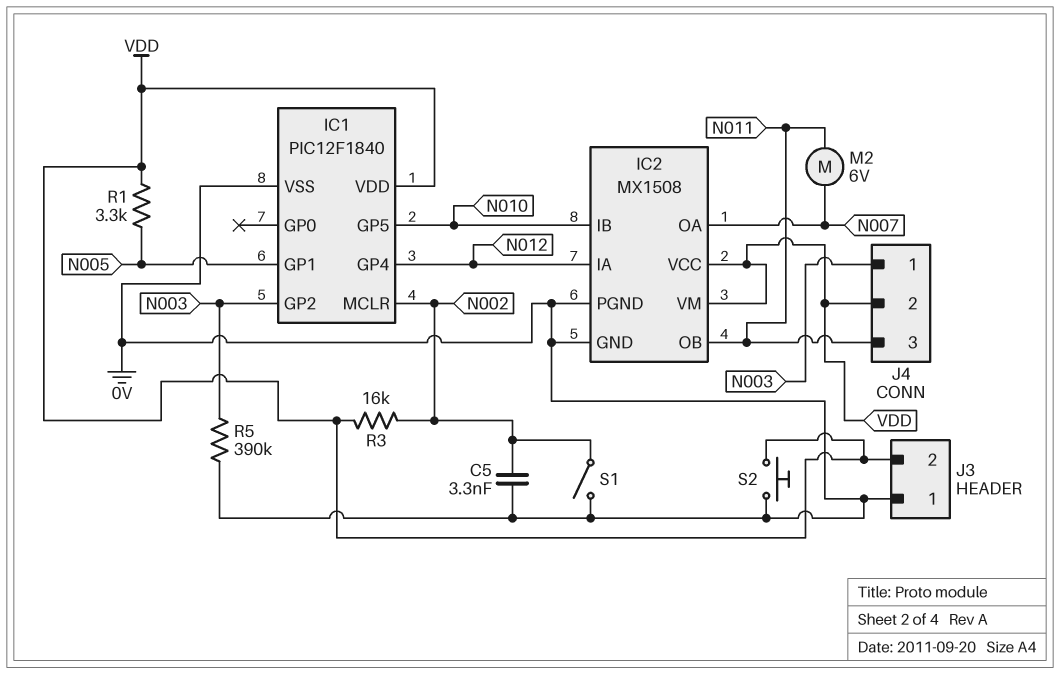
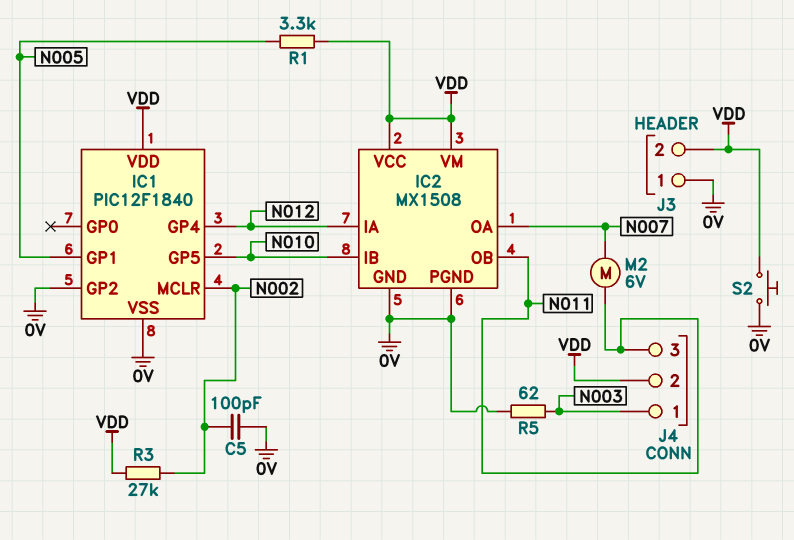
C5: 3.3nF (0V, N002) -> 100pF (0V, N002)
IC1 pin GP2: N003 -> 0V
R3: 16k (N002, VDD) -> 27k (N002, VDD)
R5: 390k (0V, N003) -> 62 (0V, N003)
S1: switch (0V, N002) -> none

